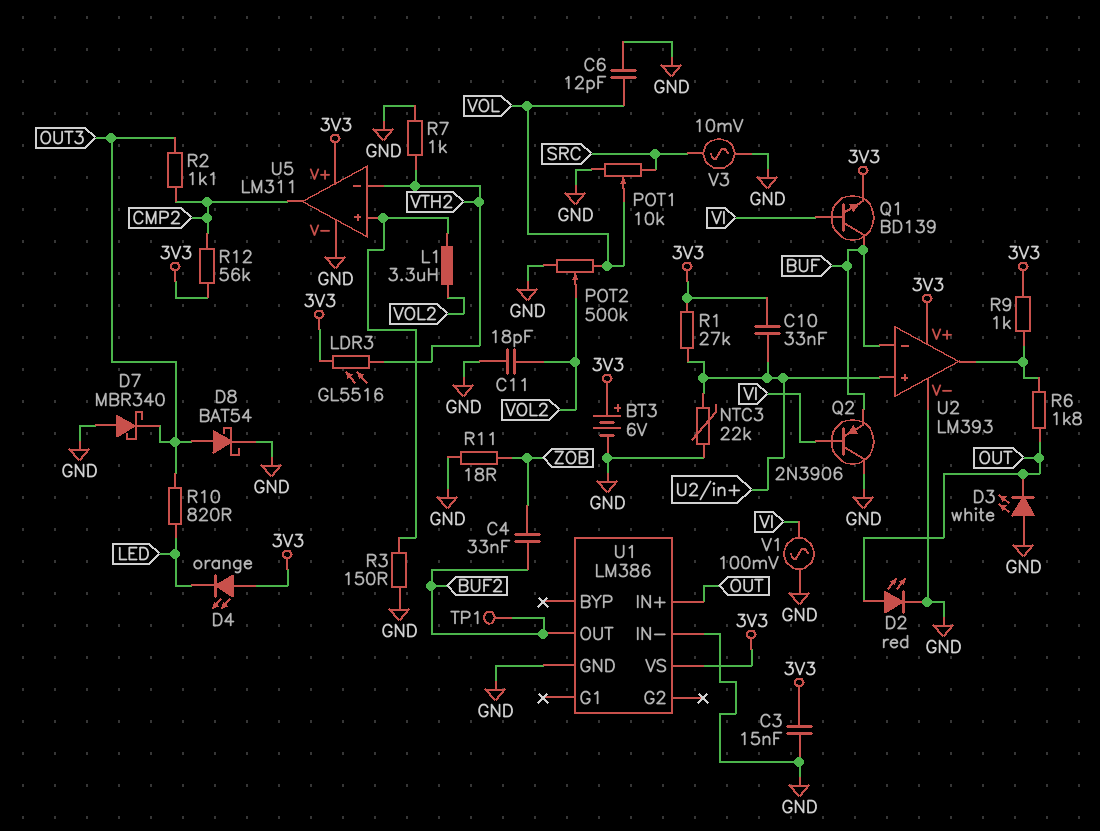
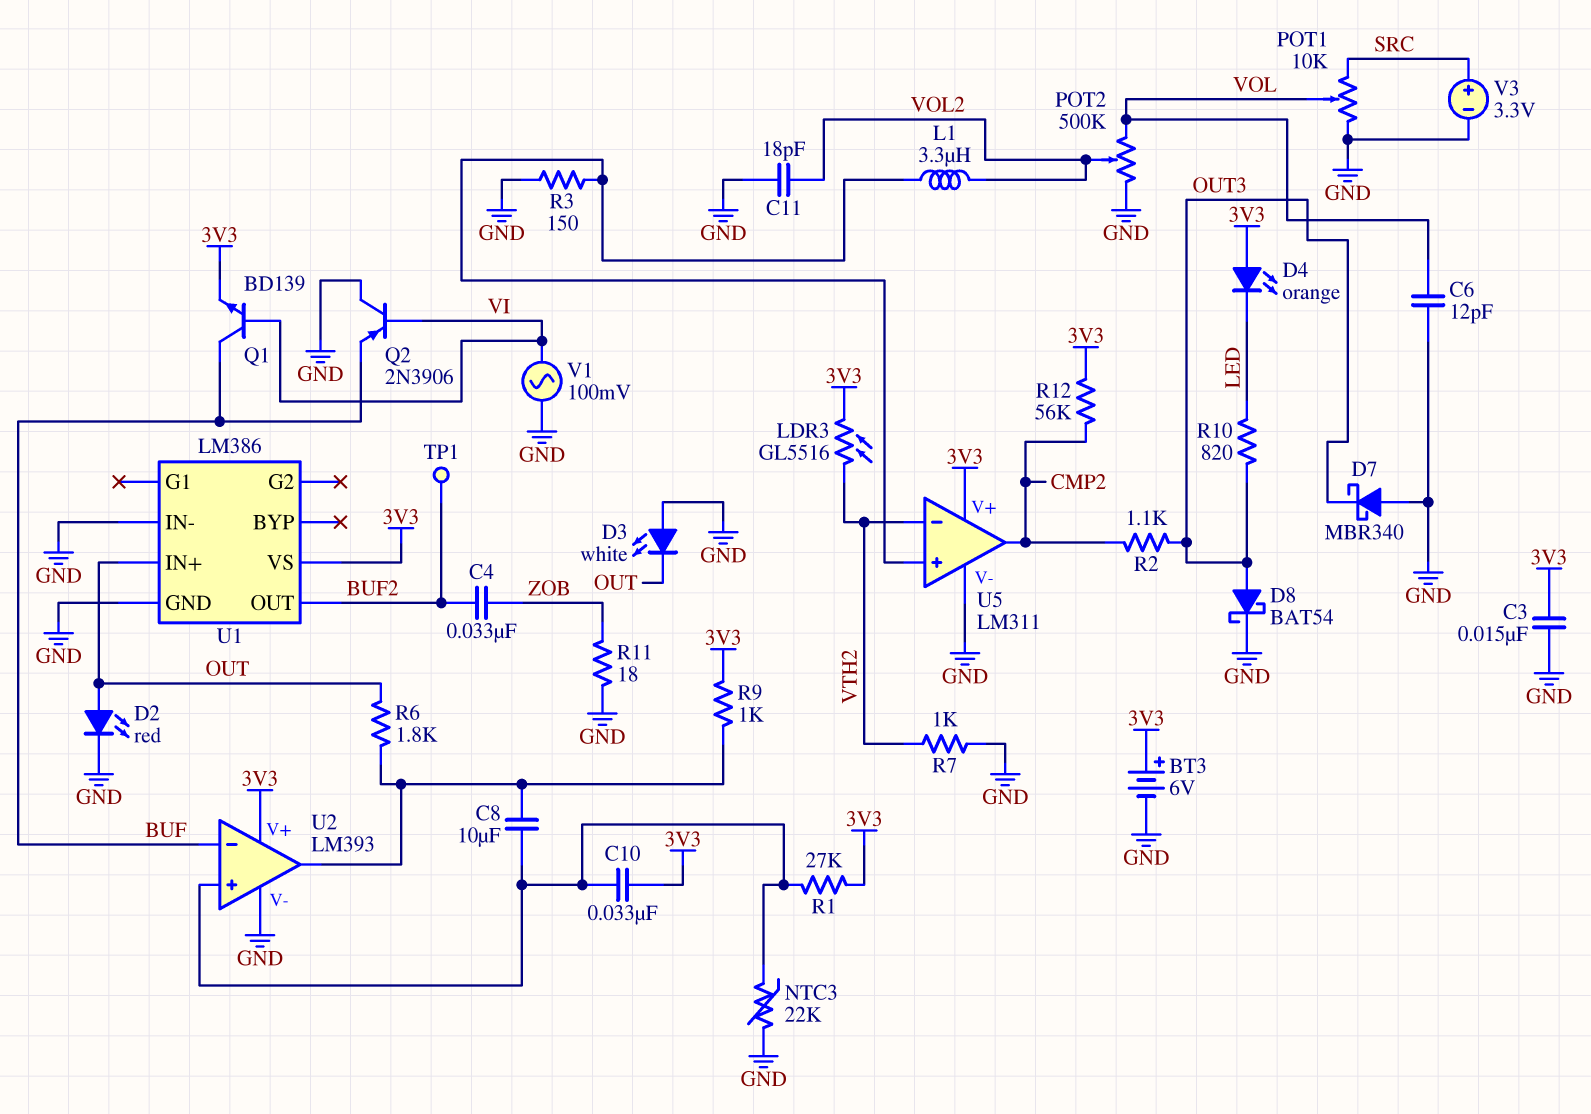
C8: none -> 10uF (U2/in+, U2/out)
V3: AC 10mV (GND, SRC) -> 3.3V (plus SRC, minus GND)

